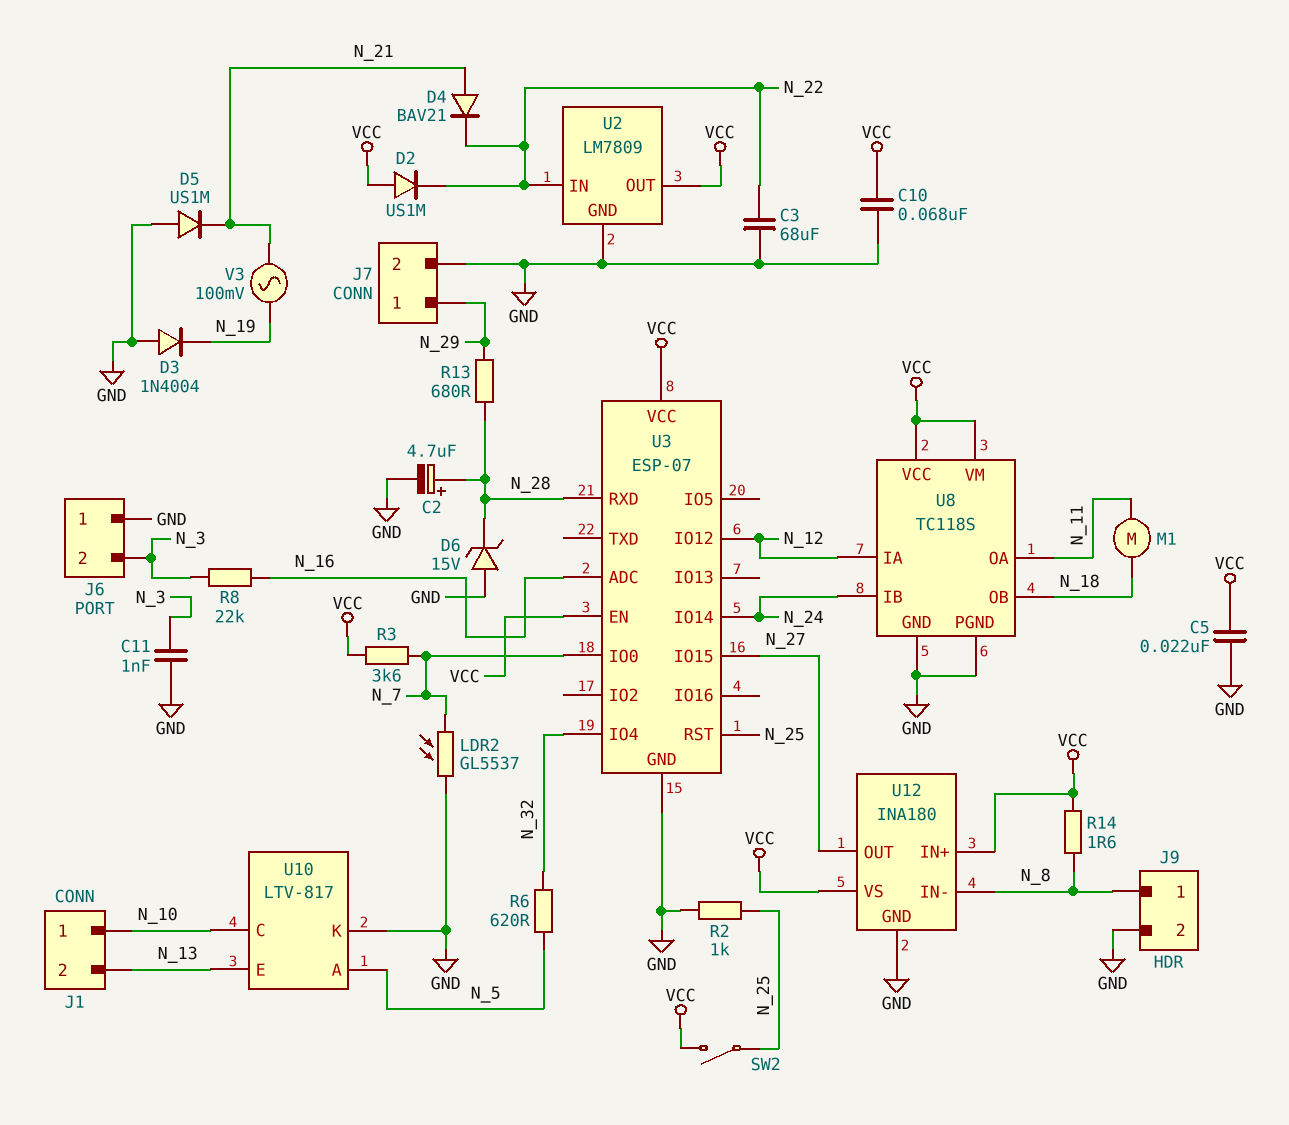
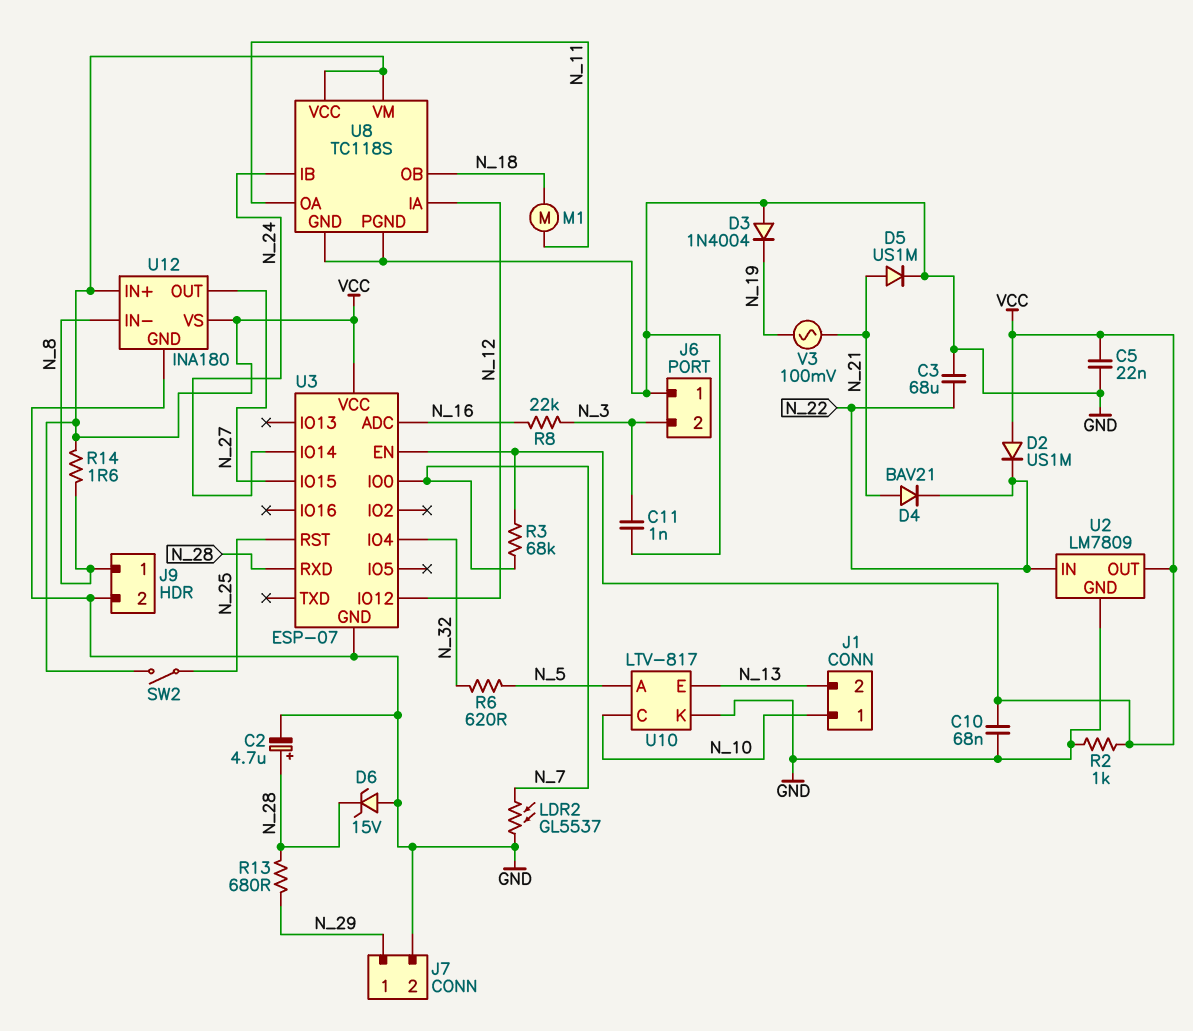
D5: diode US1M (A GND, K N_21) -> diode US1M (A N_21, K GND)
R2: 1k (GND, N_25) -> 1k (GND, VCC)
R3: 3.6k (N_7, VCC) -> 68k (N_7, VCC)

